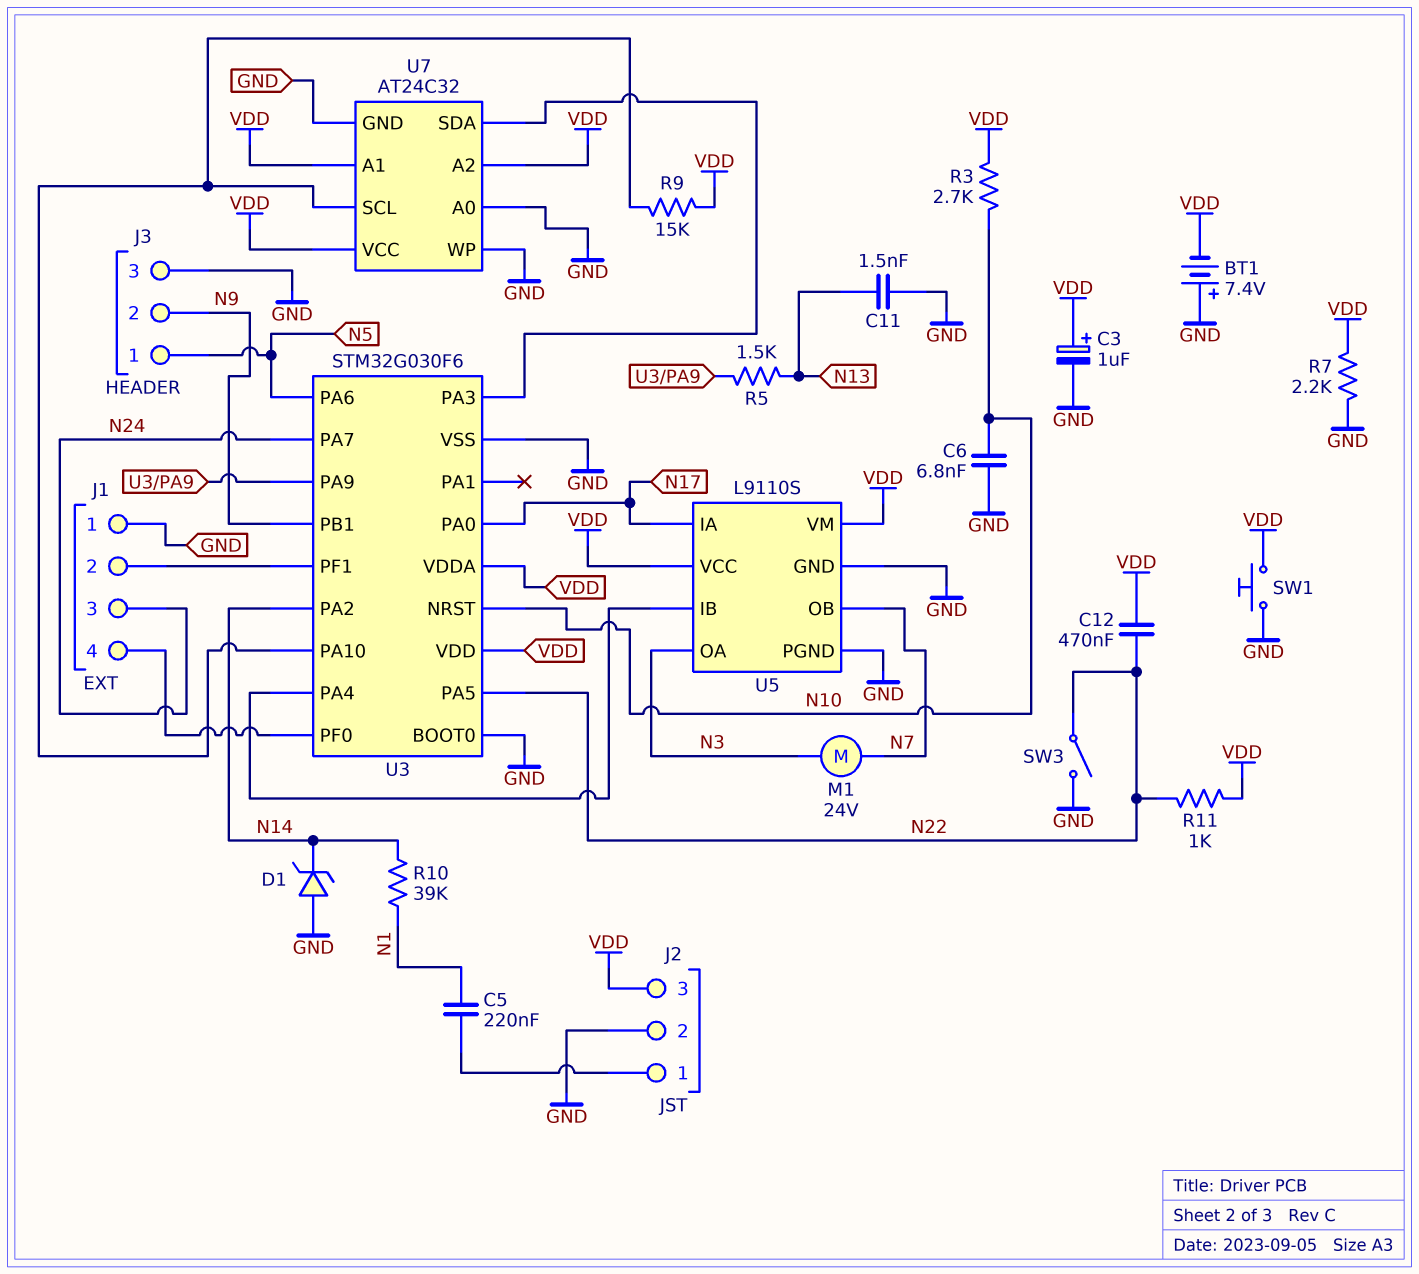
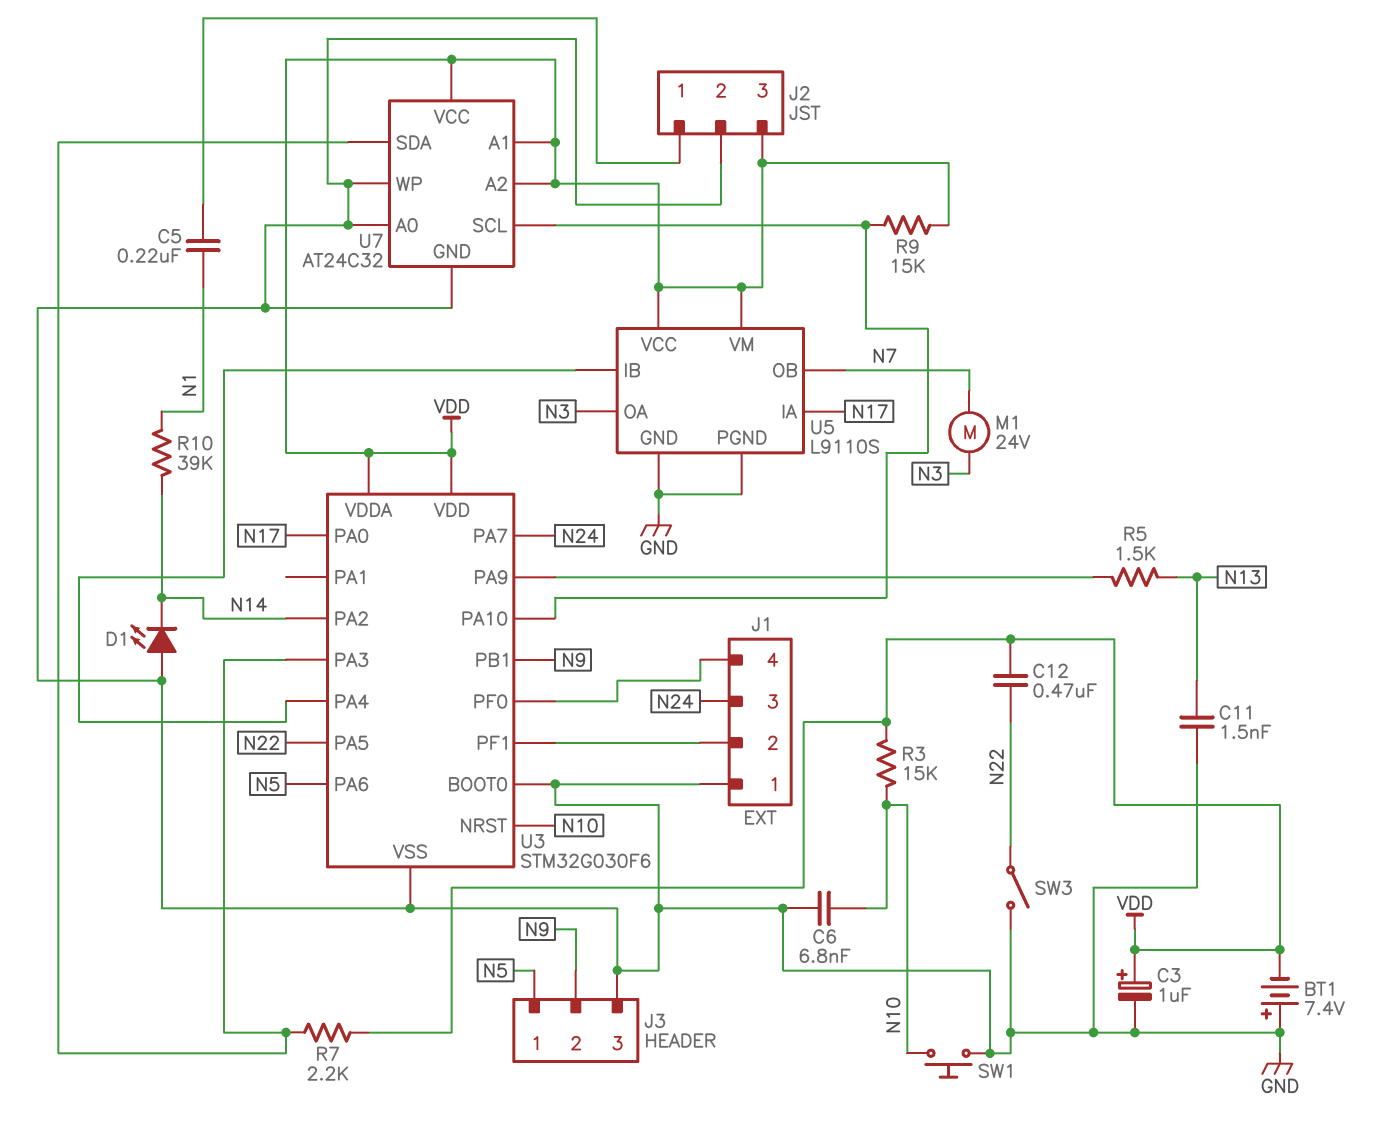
D1: zener (A GND, K N14) -> LED (A GND, K N14)
R3: 2.7k (N10, VDD) -> 15k (N10, VDD)
R7: 2.2k (GND, VDD) -> 2.2k (U3/PA3, VDD)
R11: 1k (N22, VDD) -> none
SW1: button (GND, VDD) -> button (GND, N10)

